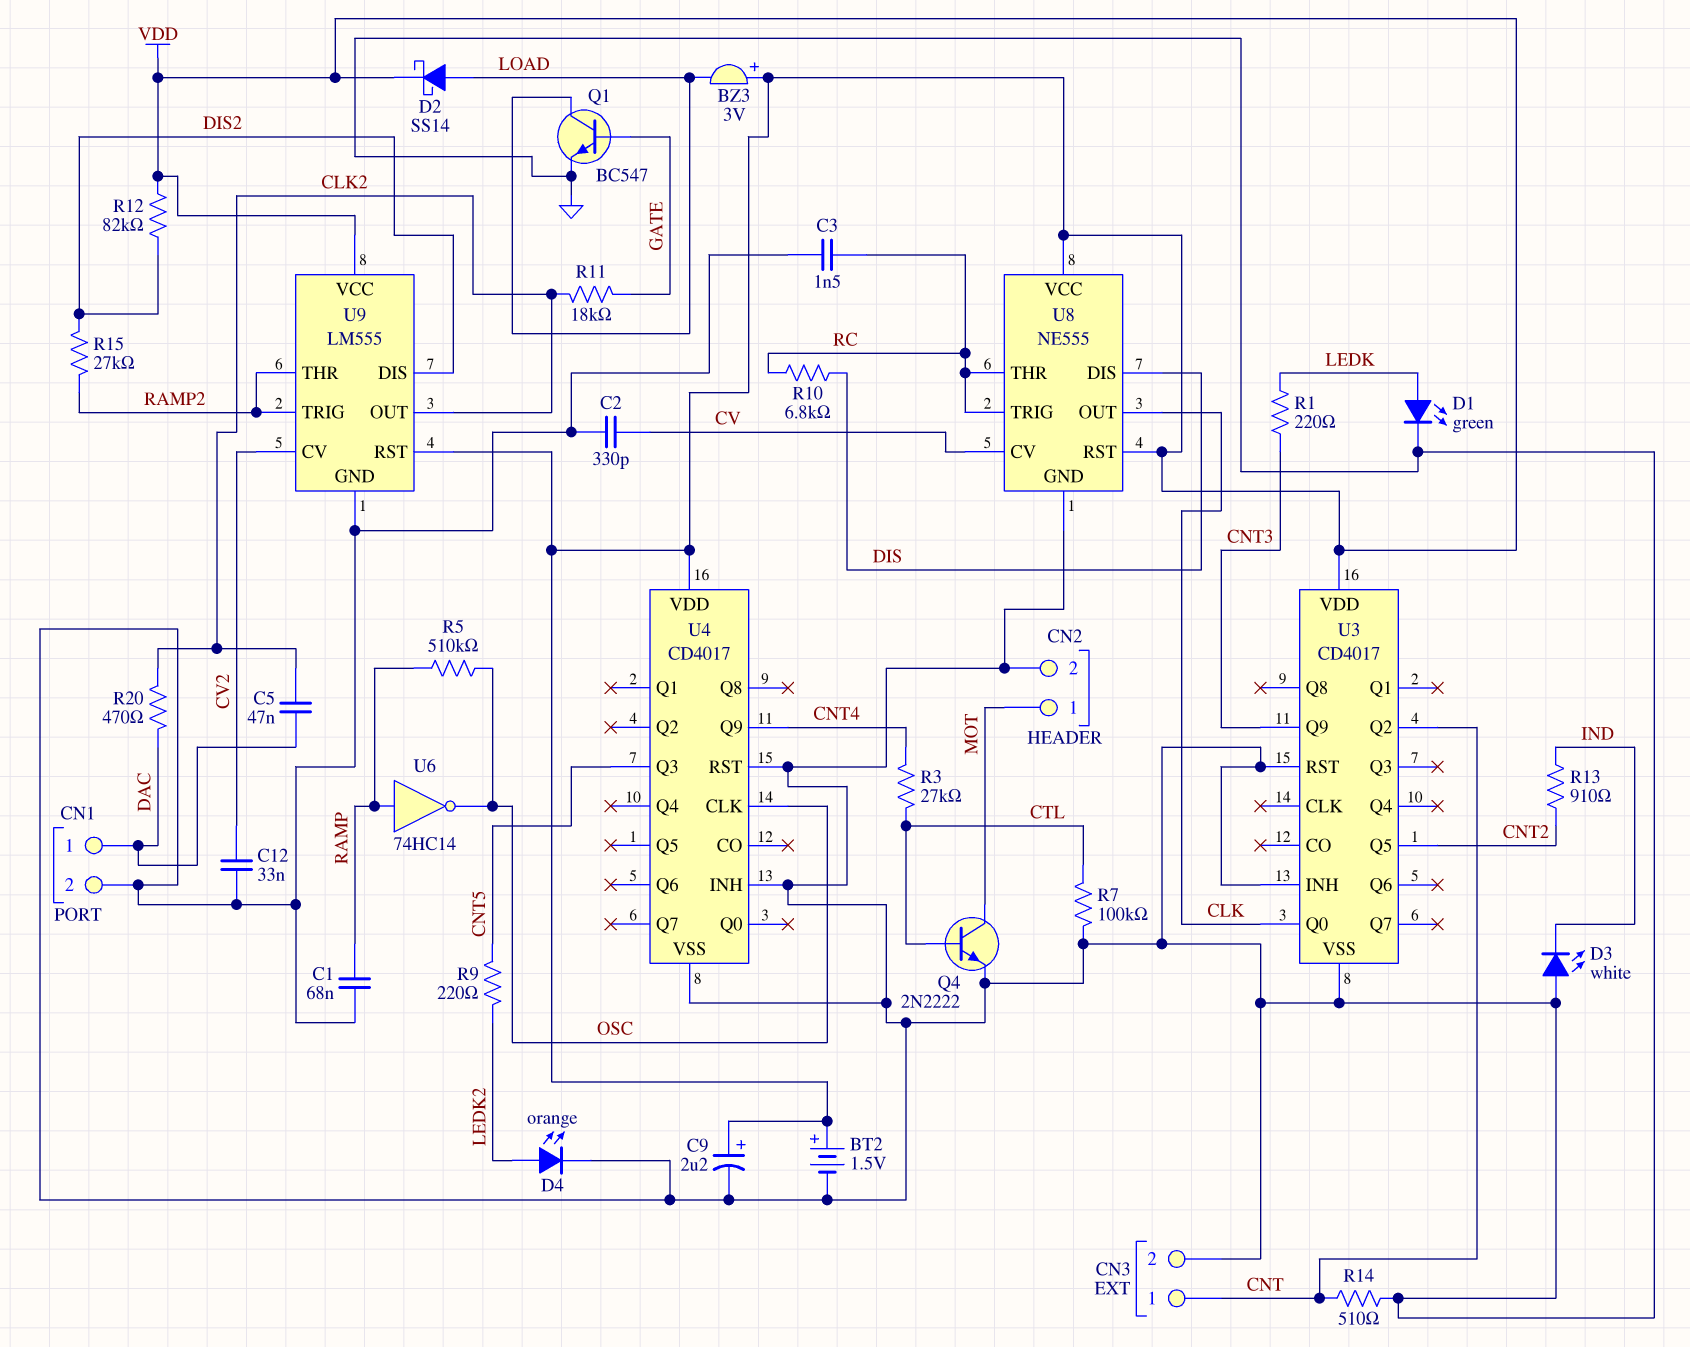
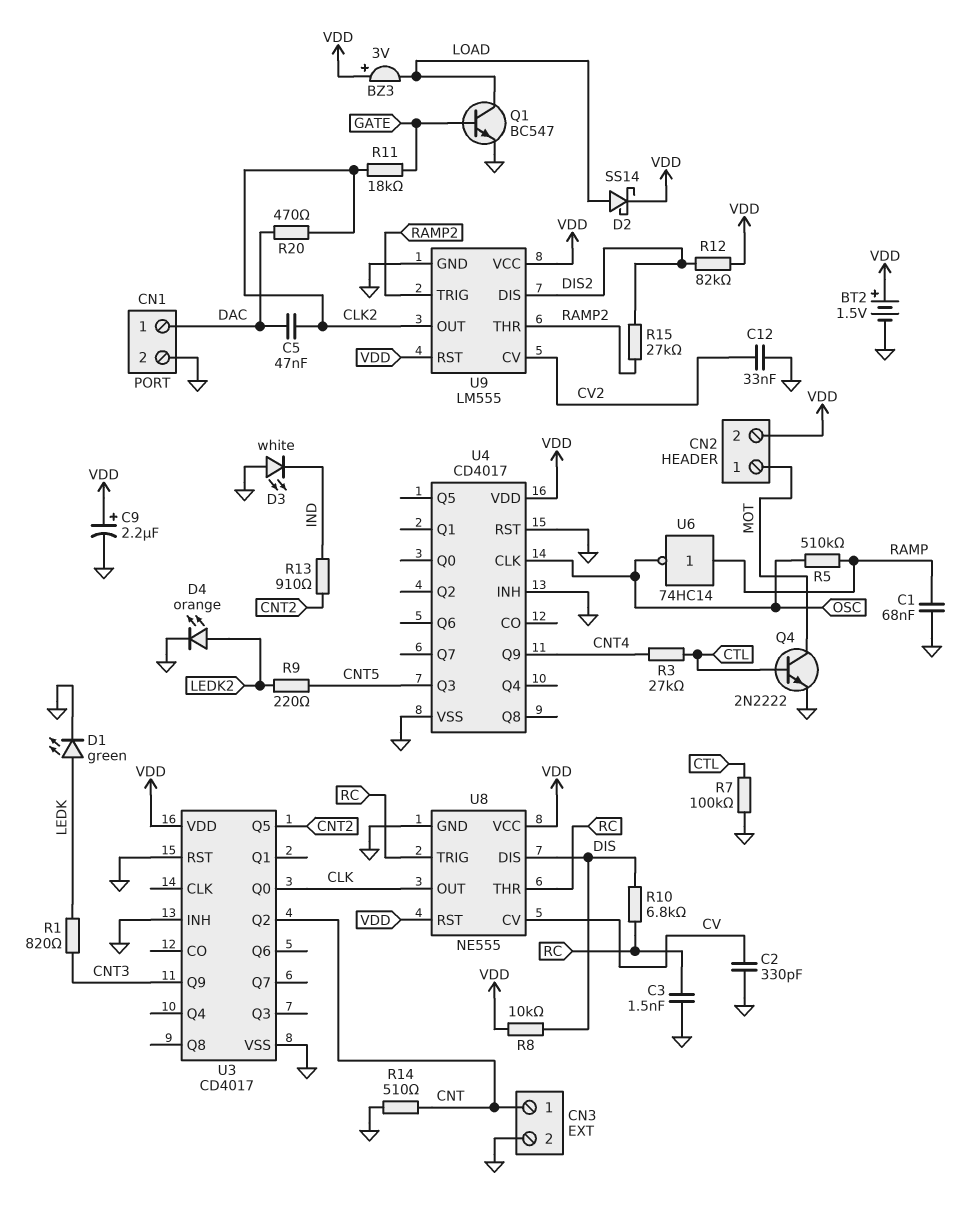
CN2 pin 2: GND -> VDD
R1: 220 (CNT3, LEDK) -> 820 (CNT3, LEDK)
R8: none -> 10k (DIS, VDD)

